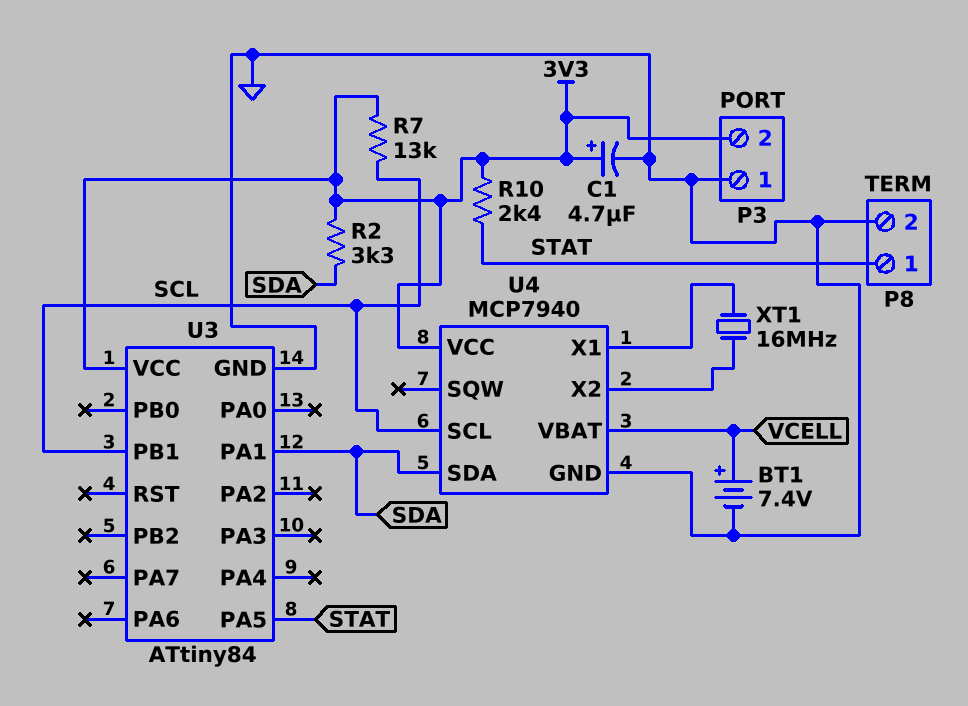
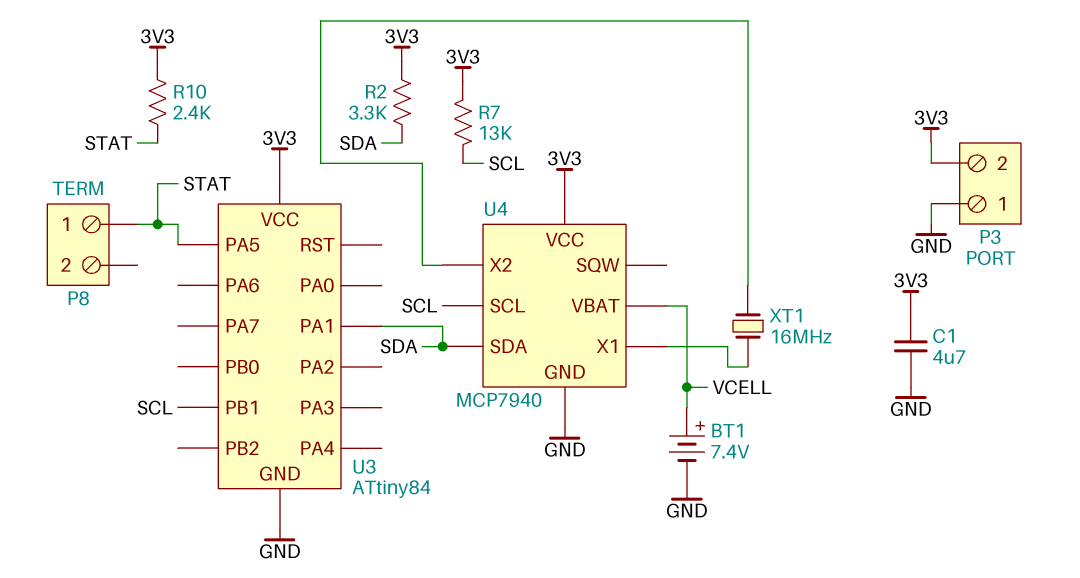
C1: 4.7uF (plus 3V3, minus GND) -> 4.7uF (3V3, GND)
P8 pin 2: GND -> none

